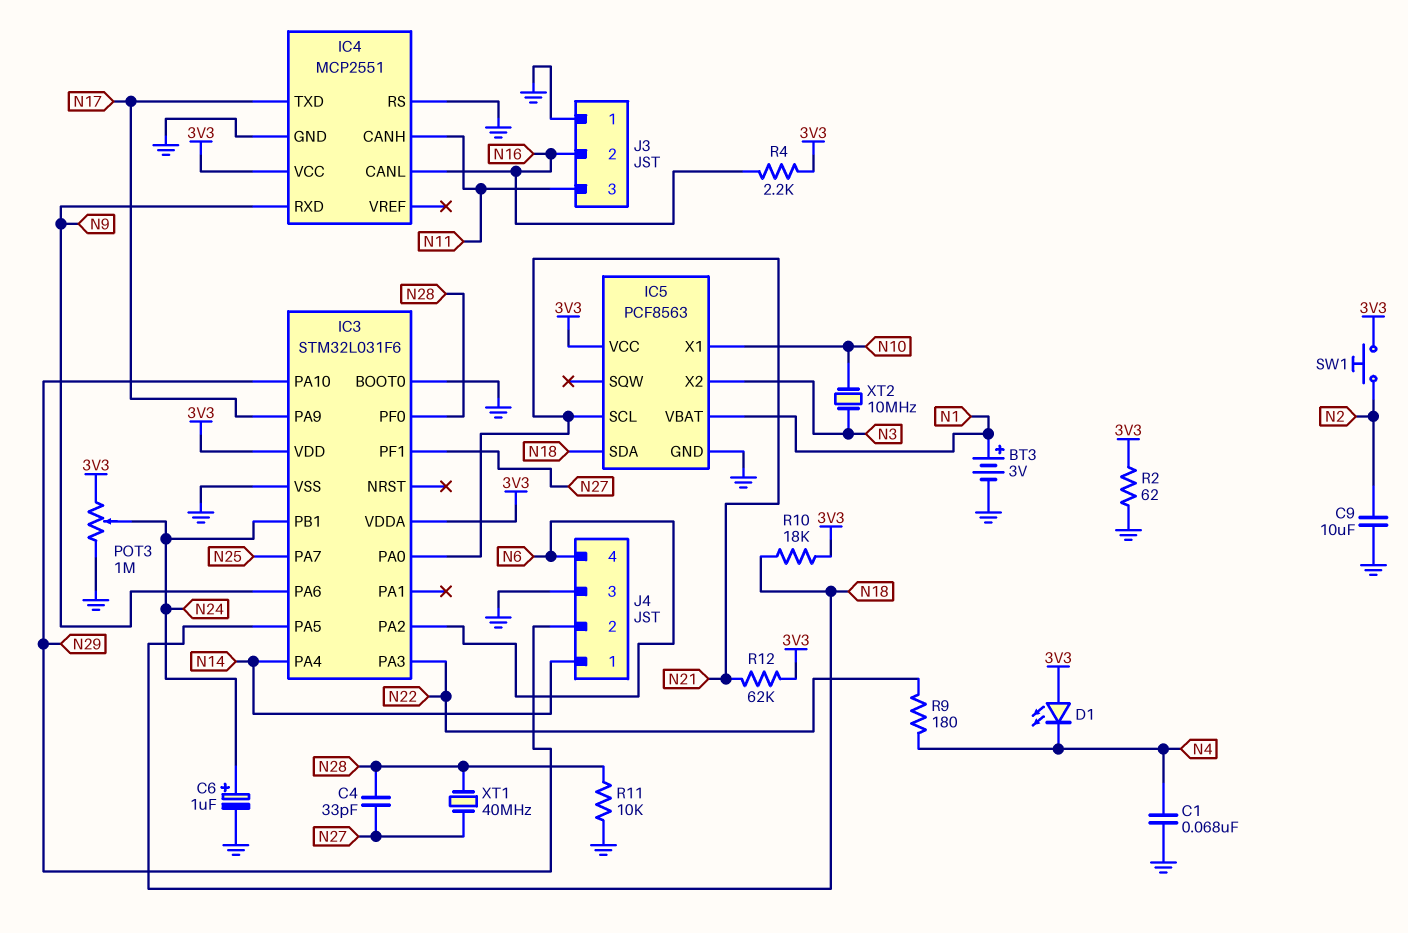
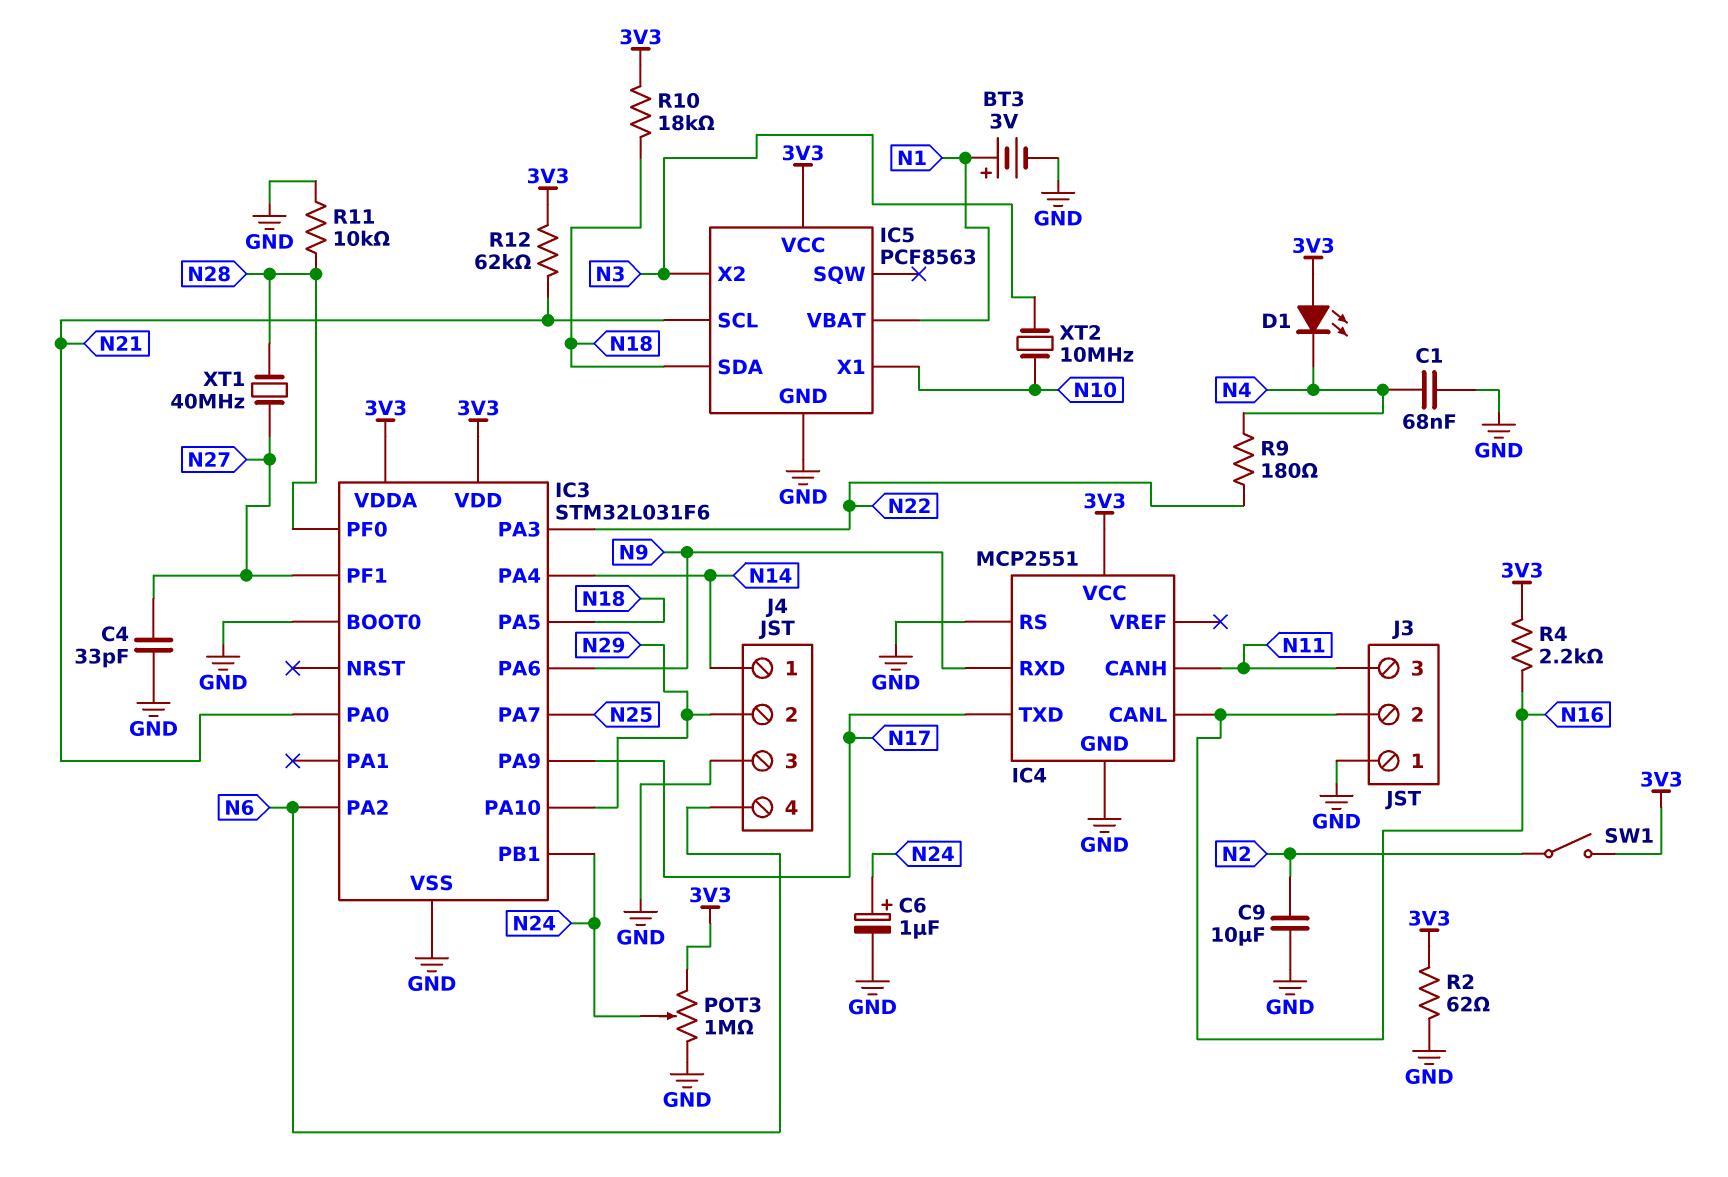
C4: 33pF (N27, N28) -> 33pF (GND, N27)
SW1: button (3V3, N2) -> switch (3V3, N2)

